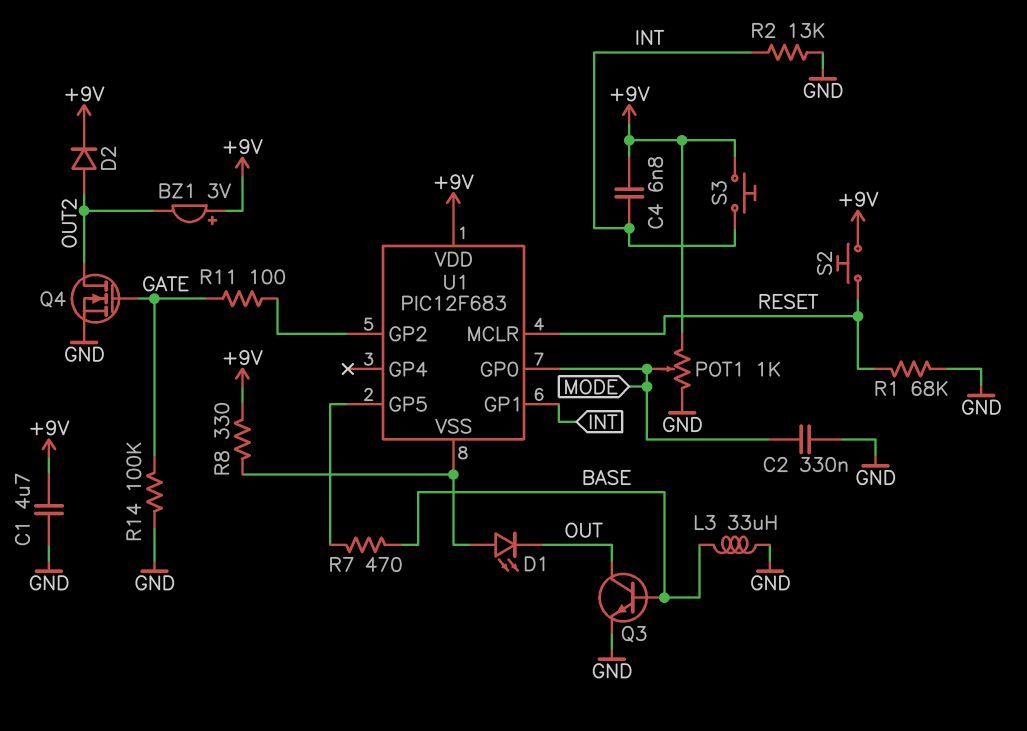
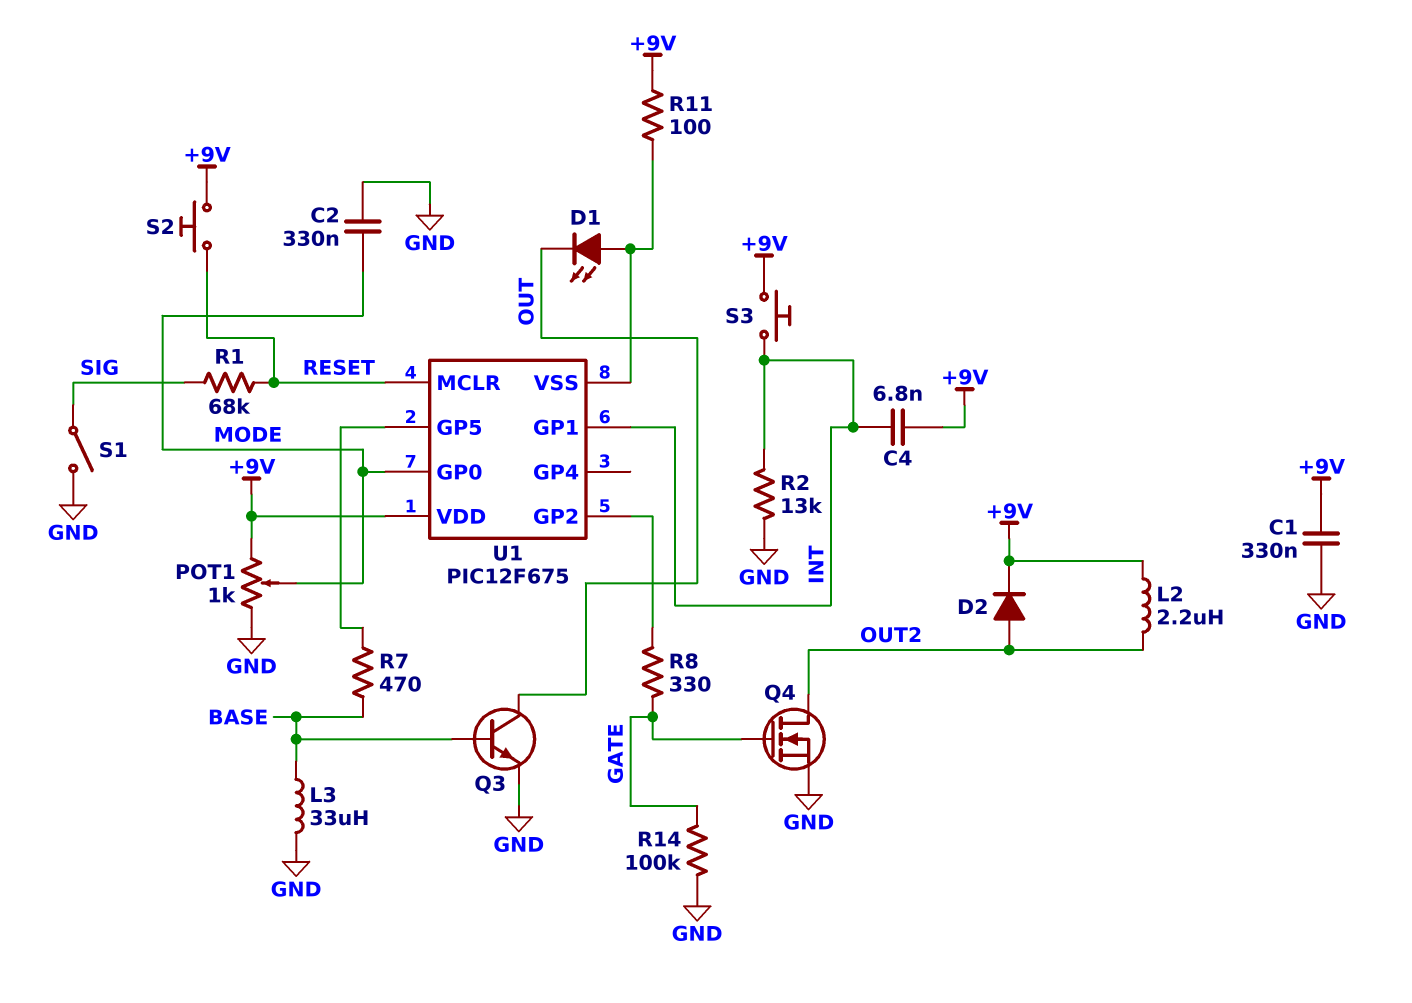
BZ1: buzzer 3V (plus +9V, minus OUT2) -> none
C1: 4.7uF (+9V, GND) -> 330nF (+9V, GND)
L2: none -> 2.2uH (+9V, OUT2)
R1: 68k (GND, RESET) -> 68k (RESET, SIG)
R8: 330 (+9V, U1/VSS) -> 330 (GATE, U1/GP2)
R11: 100 (GATE, U1/GP2) -> 100 (+9V, U1/VSS)
S1: none -> switch (GND, SIG)
U1: PIC12F683 -> PIC12F675

